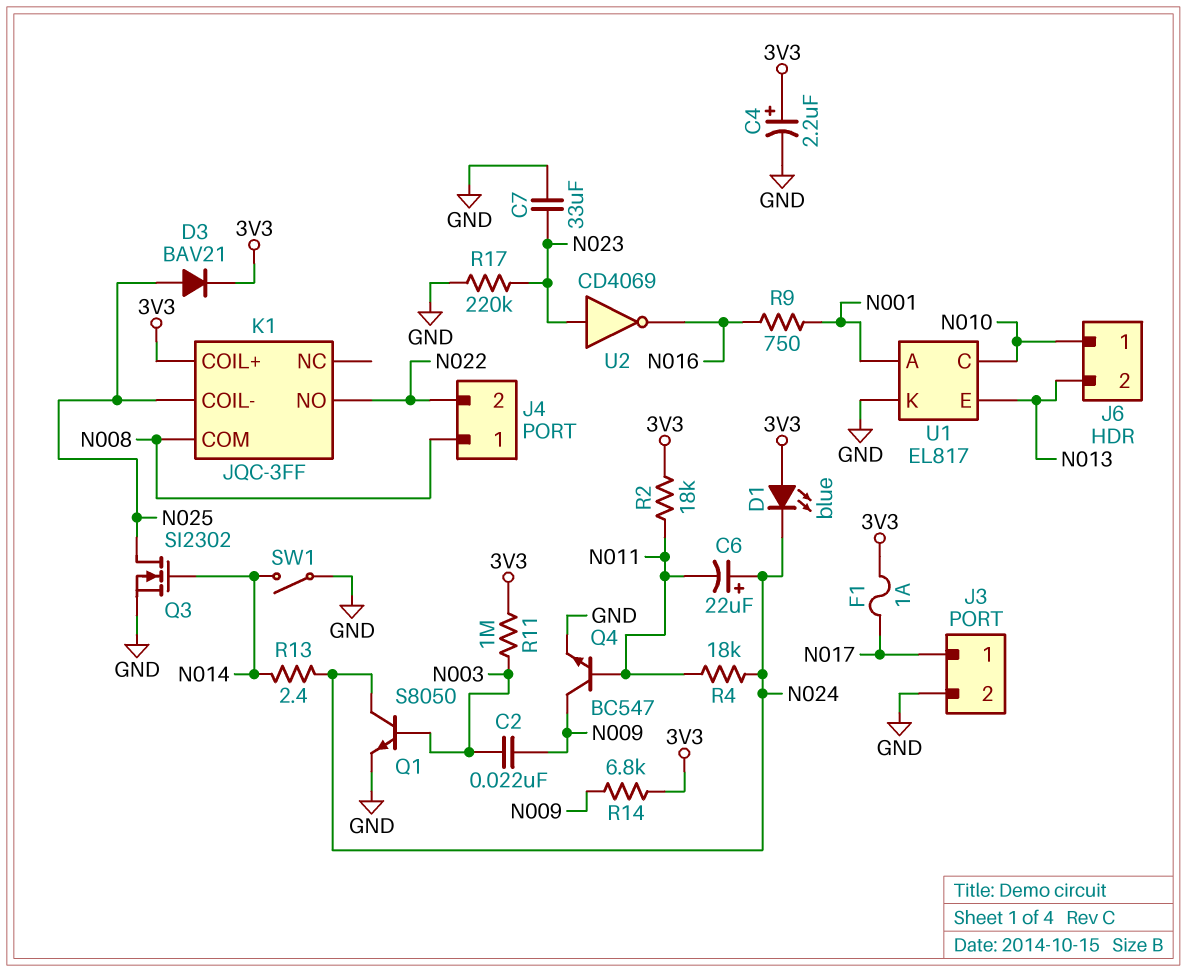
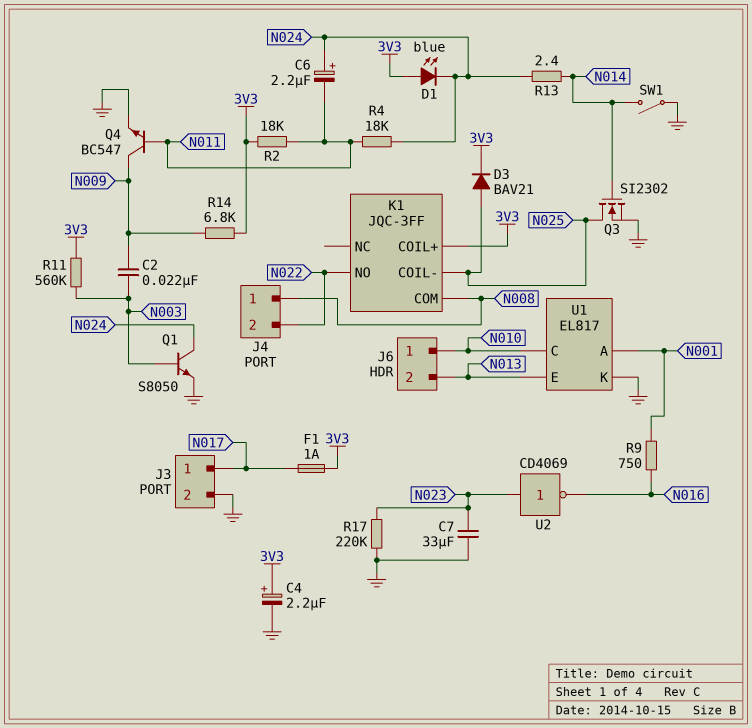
C6: 22uF (plus N024, minus N011) -> 2.2uF (plus N024, minus N011)
R11: 1M (3V3, N003) -> 560k (3V3, N003)

